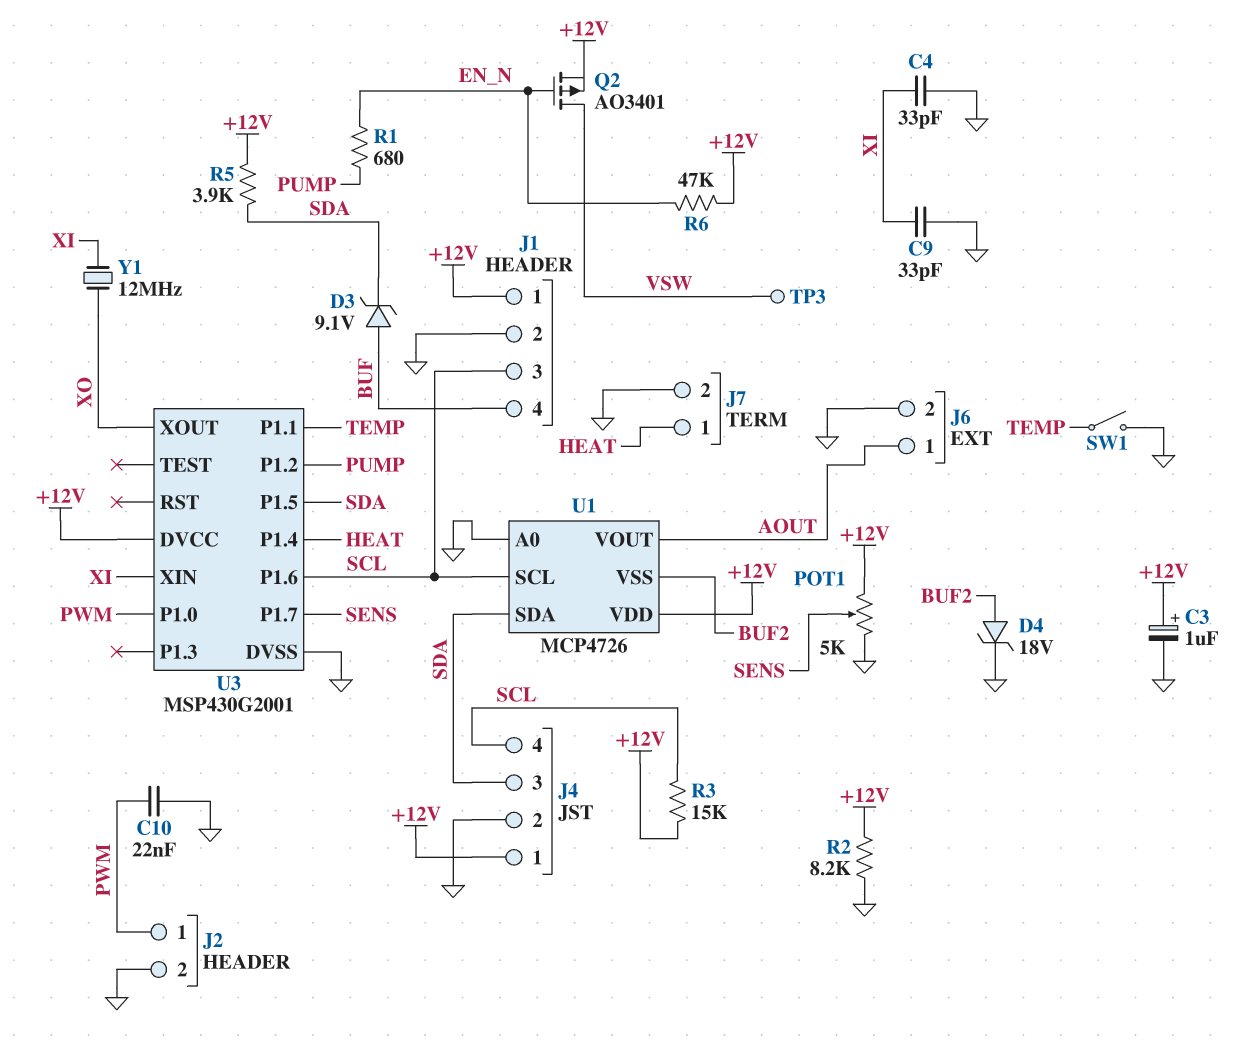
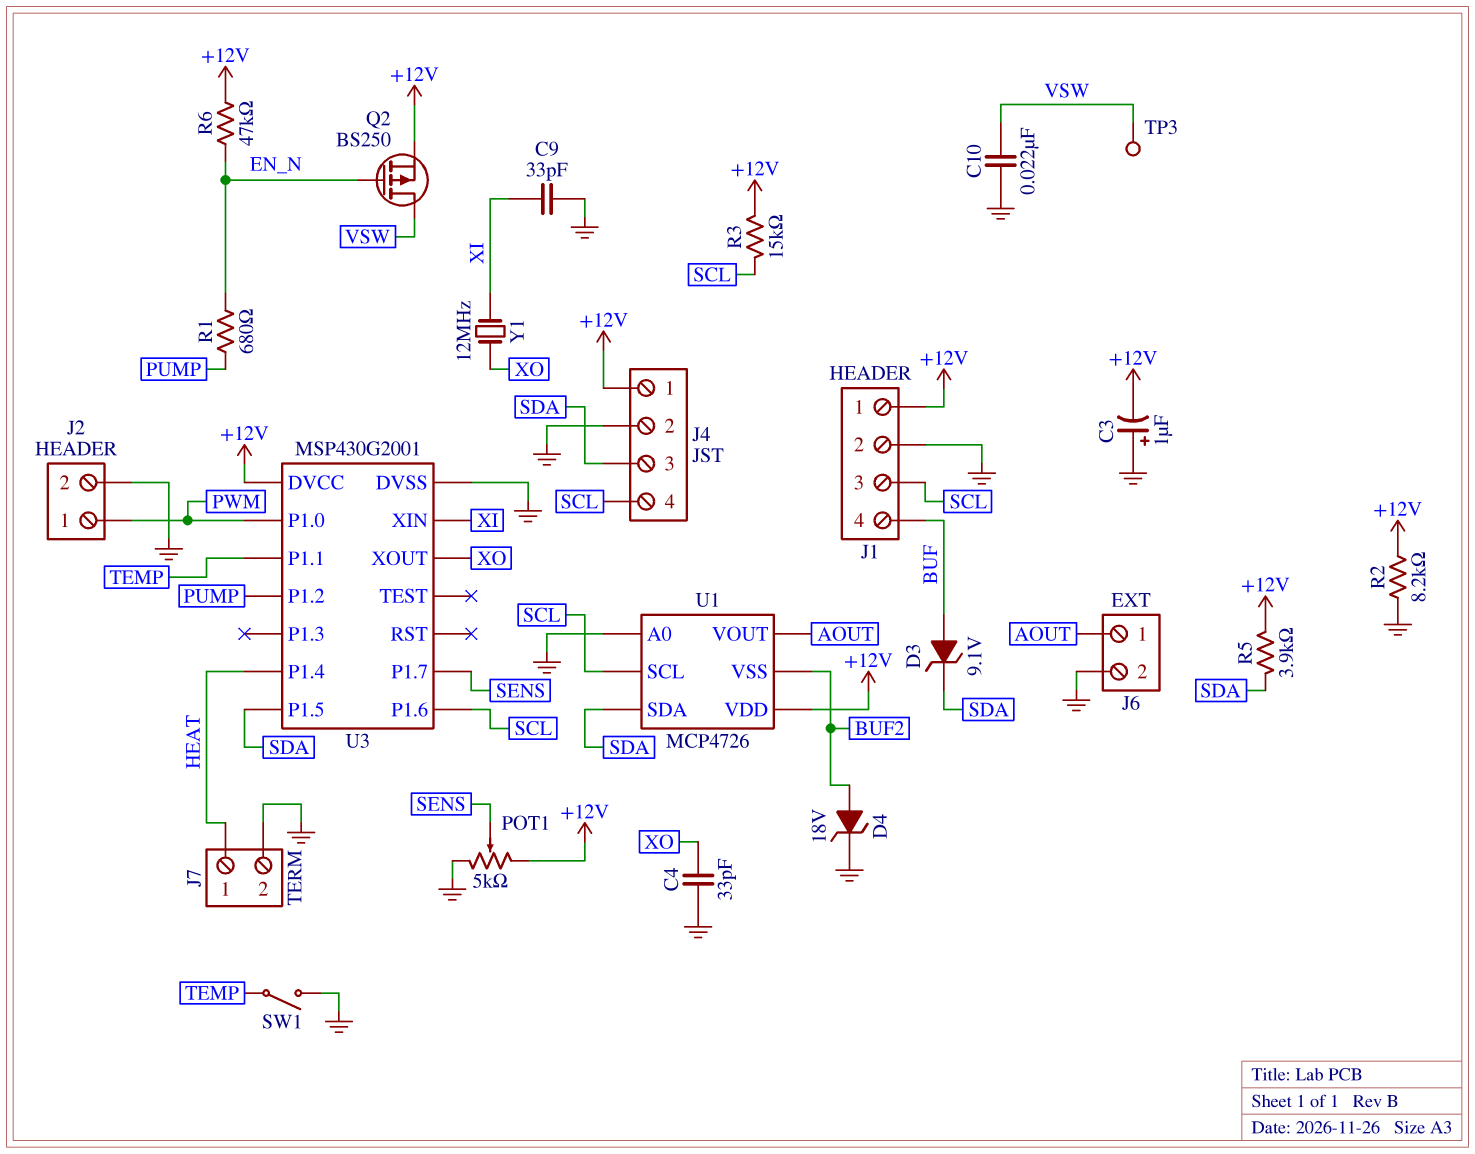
C3: 1uF (plus +12V, minus GND) -> 1uF (plus GND, minus +12V)
C4: 33pF (GND, XI) -> 33pF (GND, XO)
C10: 22nF (GND, PWM) -> 22nF (GND, VSW)
Q2: PMOS AO3401 (G EN_N, D VSW, S +12V) -> PMOS BS250 (G EN_N, D VSW, S +12V)

